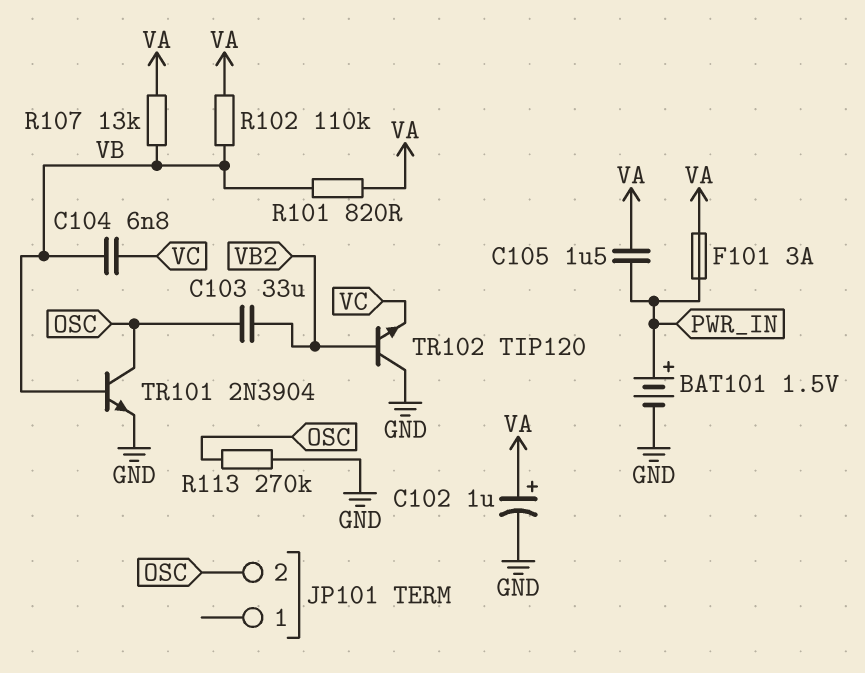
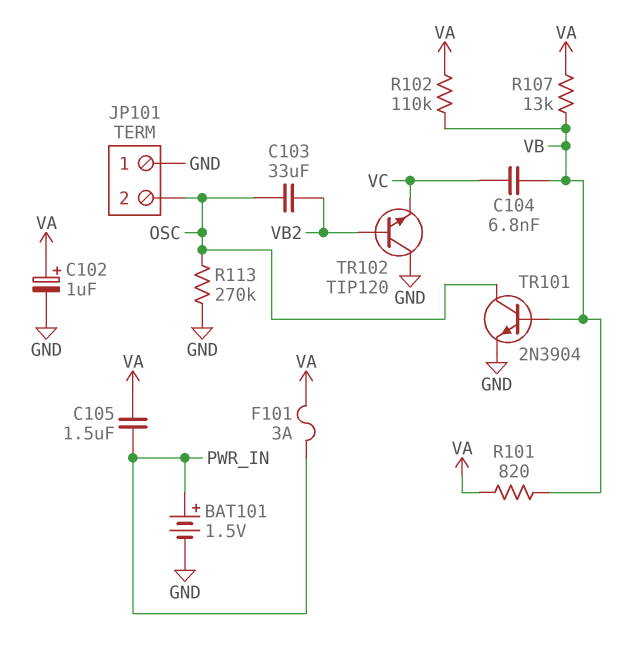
JP101 pin 1: none -> GND

